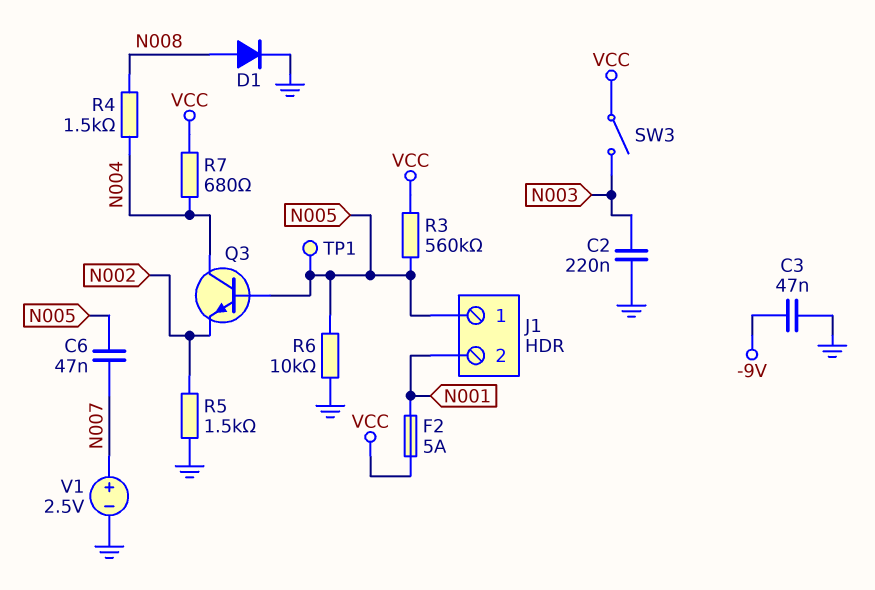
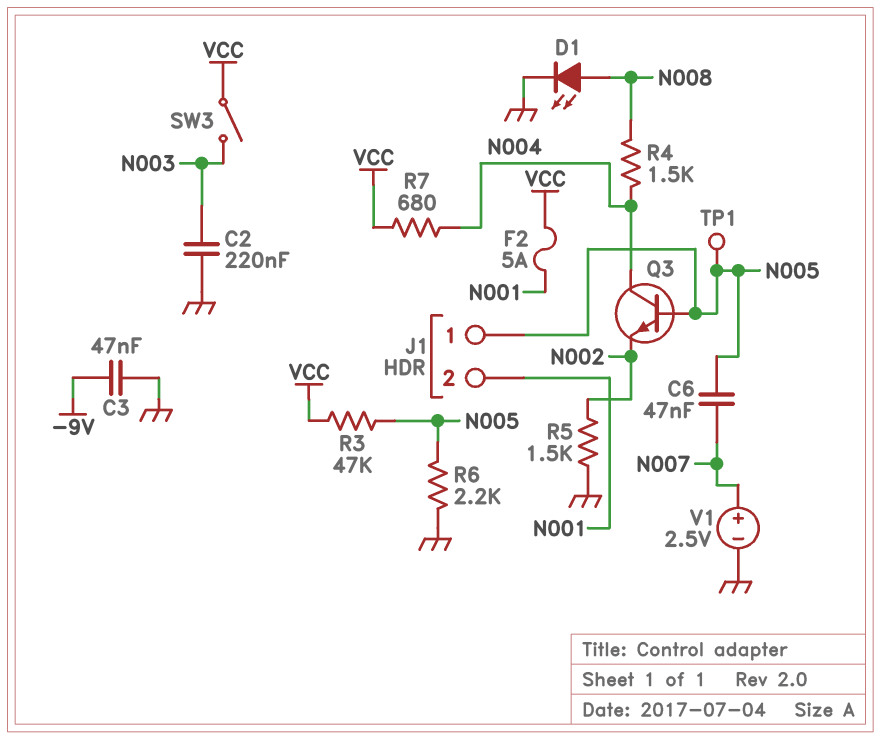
D1: diode (A N008, K GND) -> LED (A N008, K GND)
R3: 560k (N005, VCC) -> 47k (N005, VCC)
R6: 10k (GND, N005) -> 2.2k (GND, N005)

